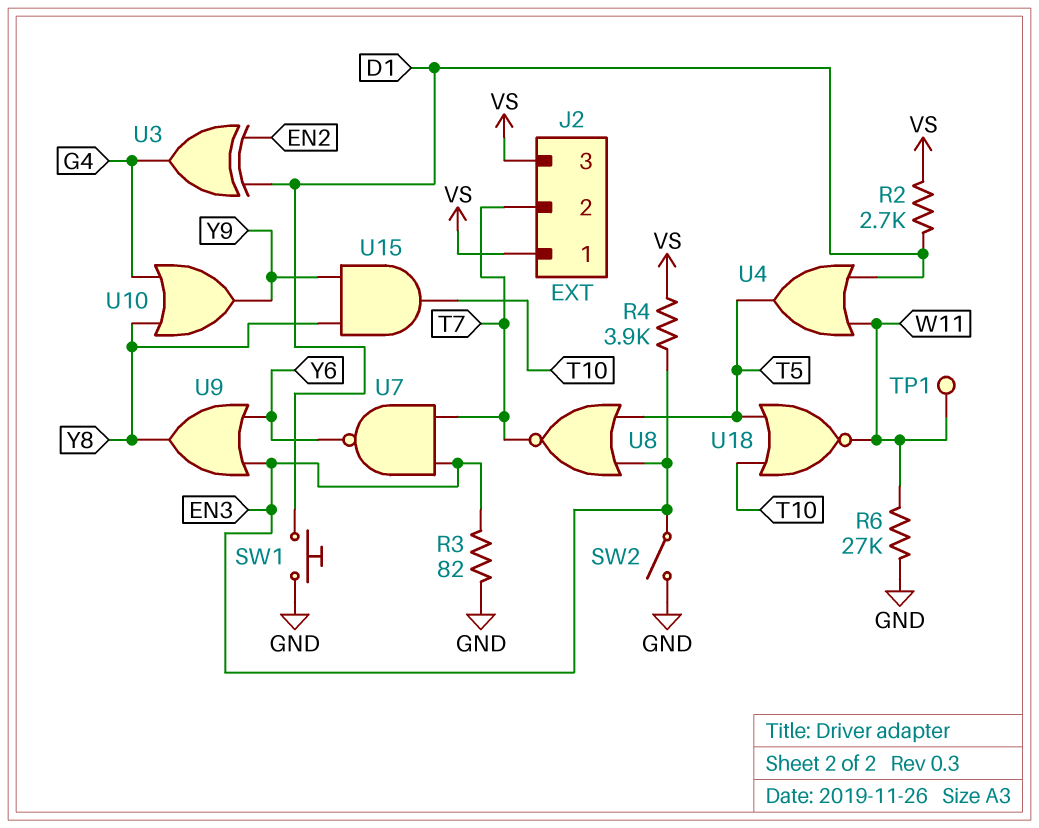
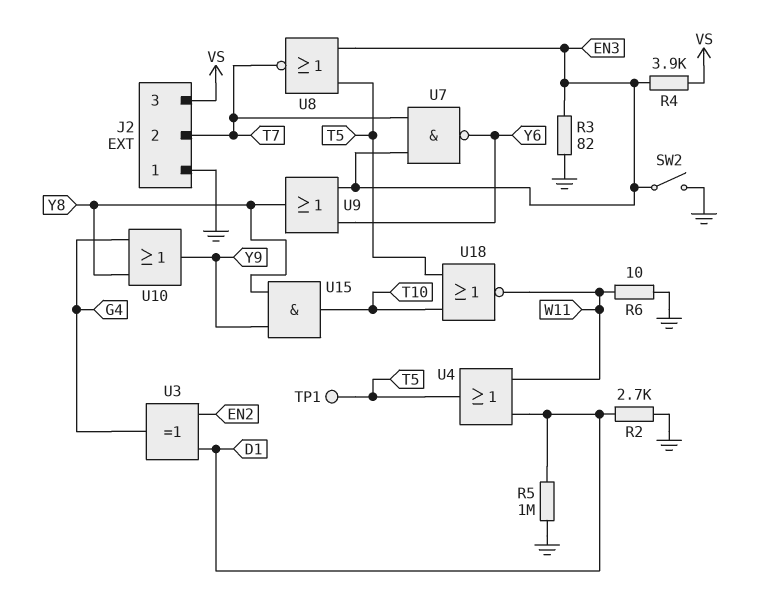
J2 pin 1: VS -> GND
R2: 2.7k (D1, VS) -> 2.7k (D1, GND)
R5: none -> 1M (D1, GND)
R6: 27k (GND, W11) -> 10 (GND, W11)
SW1: button (D1, GND) -> none
TP1: test point (W11) -> test point (T5)

